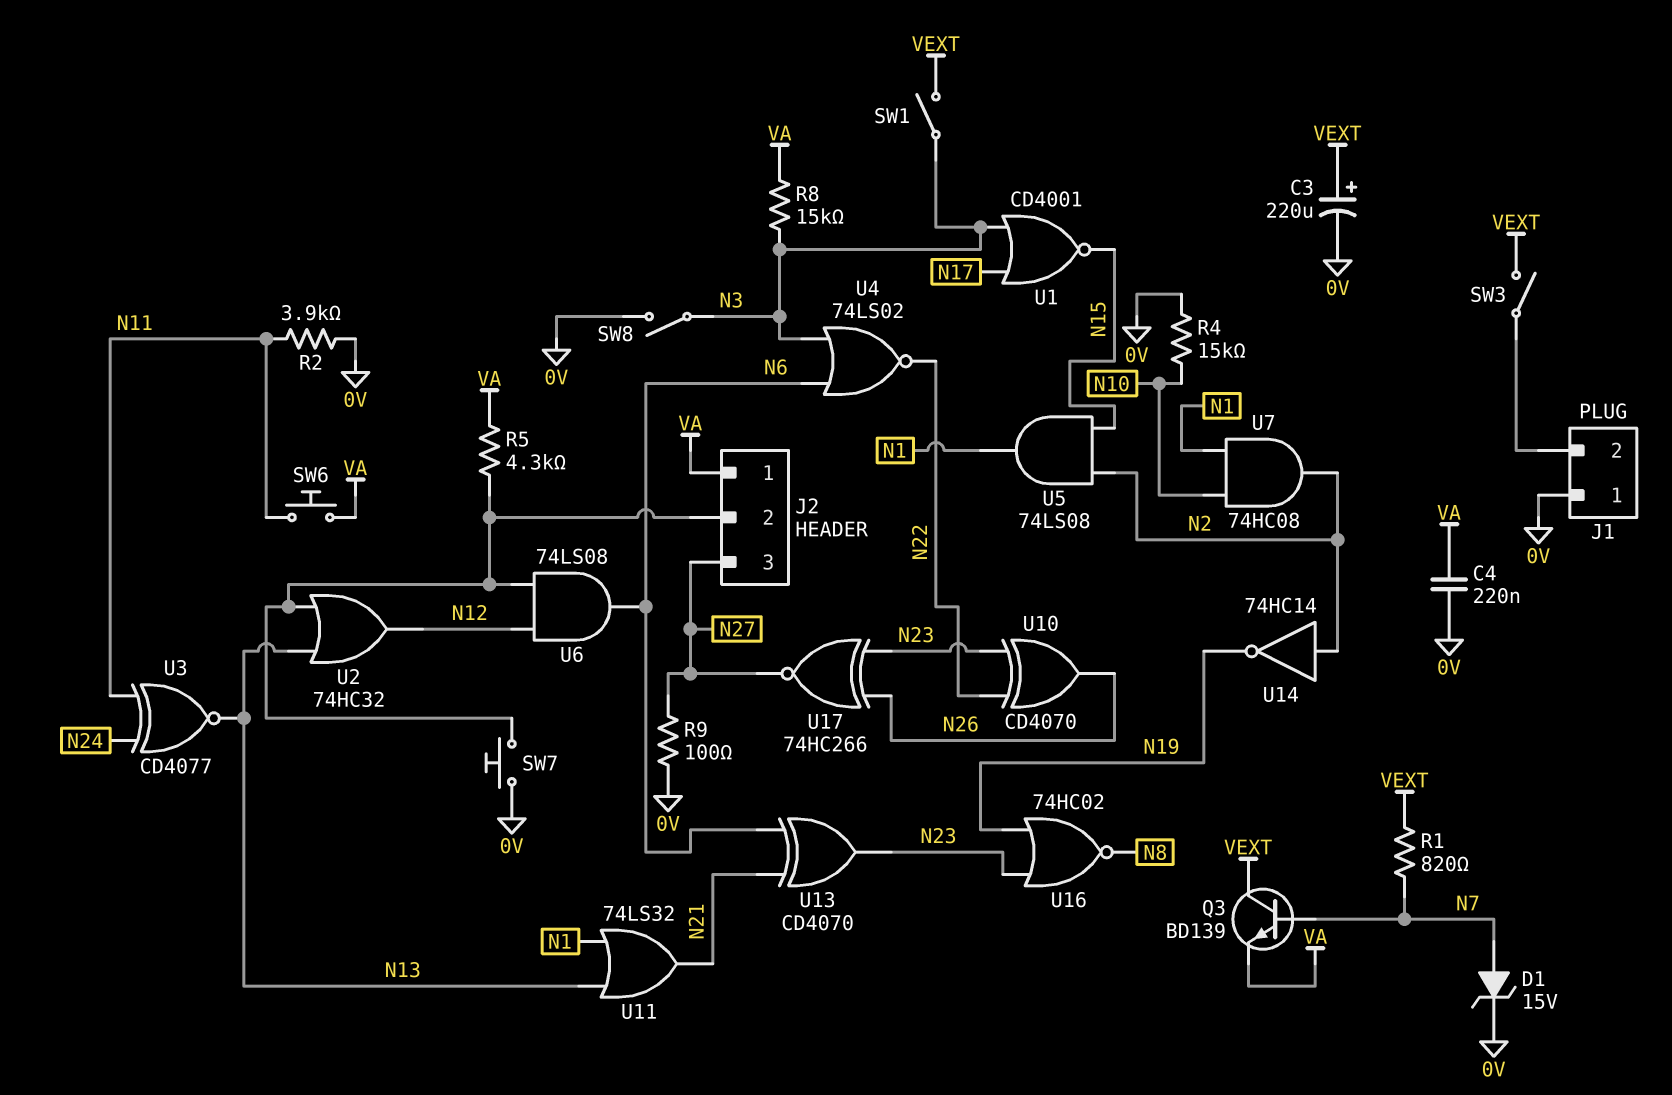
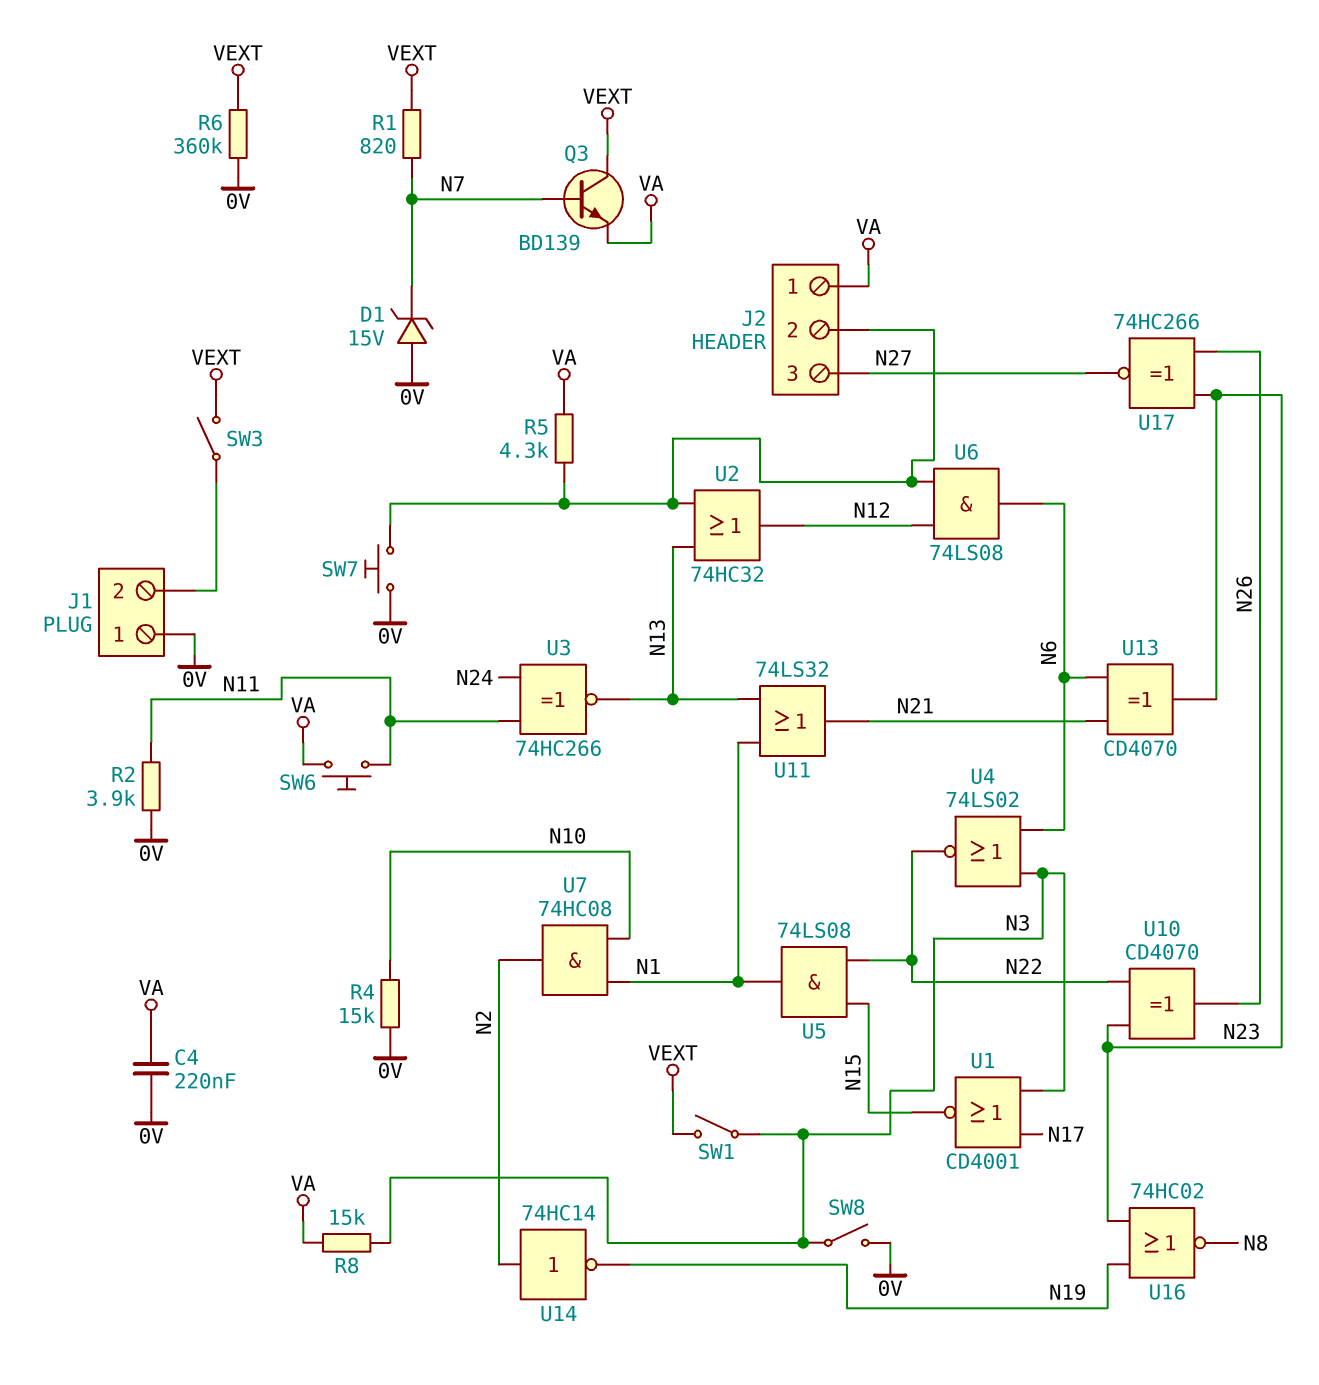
C3: 220uF (plus VEXT, minus 0V) -> none
D1: zener 15V (A N7, K 0V) -> zener 15V (A 0V, K N7)
R6: none -> 360k (0V, VEXT)
R9: 100 (0V, N27) -> none
U3: XNOR CD4077 (in N11, in N24, out N13) -> XNOR 74HC266 (in N11, in N24, out N13)
U5: AND 74LS08 (in N2, in N15, out N1) -> AND 74LS08 (in N15, in N22, out N1)

